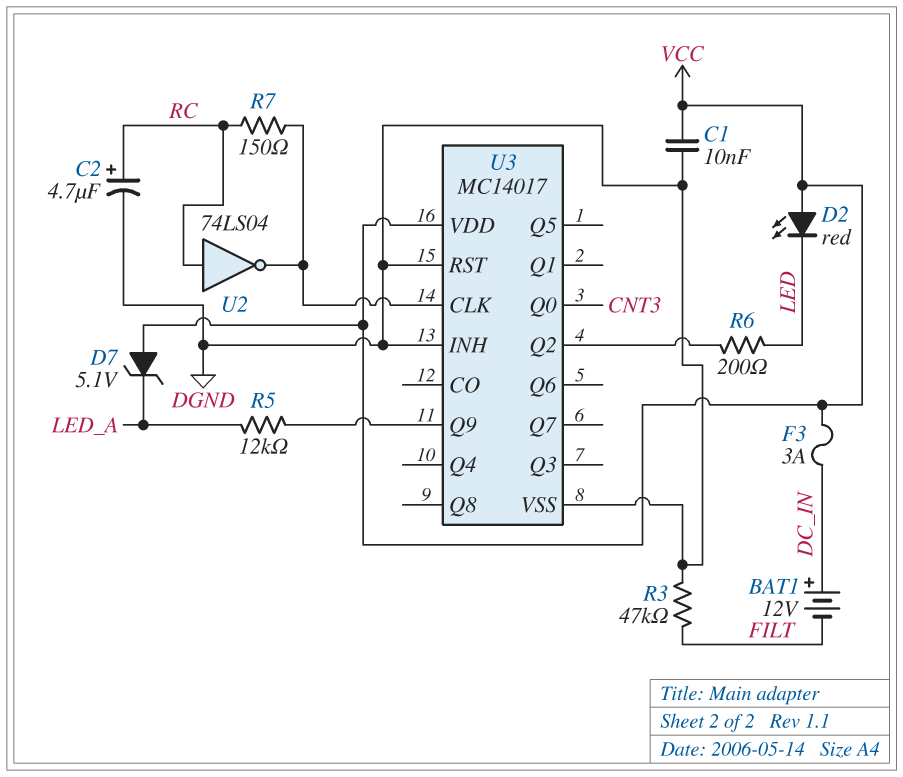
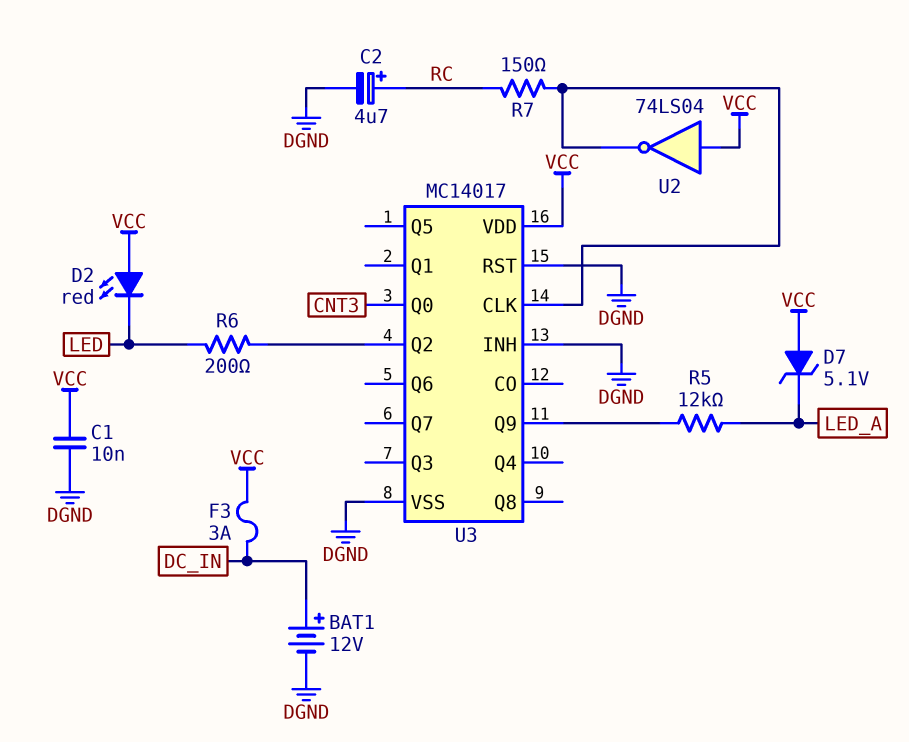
BAT1: 12V (plus DC_IN, minus FILT) -> 12V (plus DC_IN, minus DGND)
R3: 47k (DGND, FILT) -> none
U2: NOT 74LS04 (in RC, out U3/CLK) -> NOT 74LS04 (in VCC, out U3/CLK)

